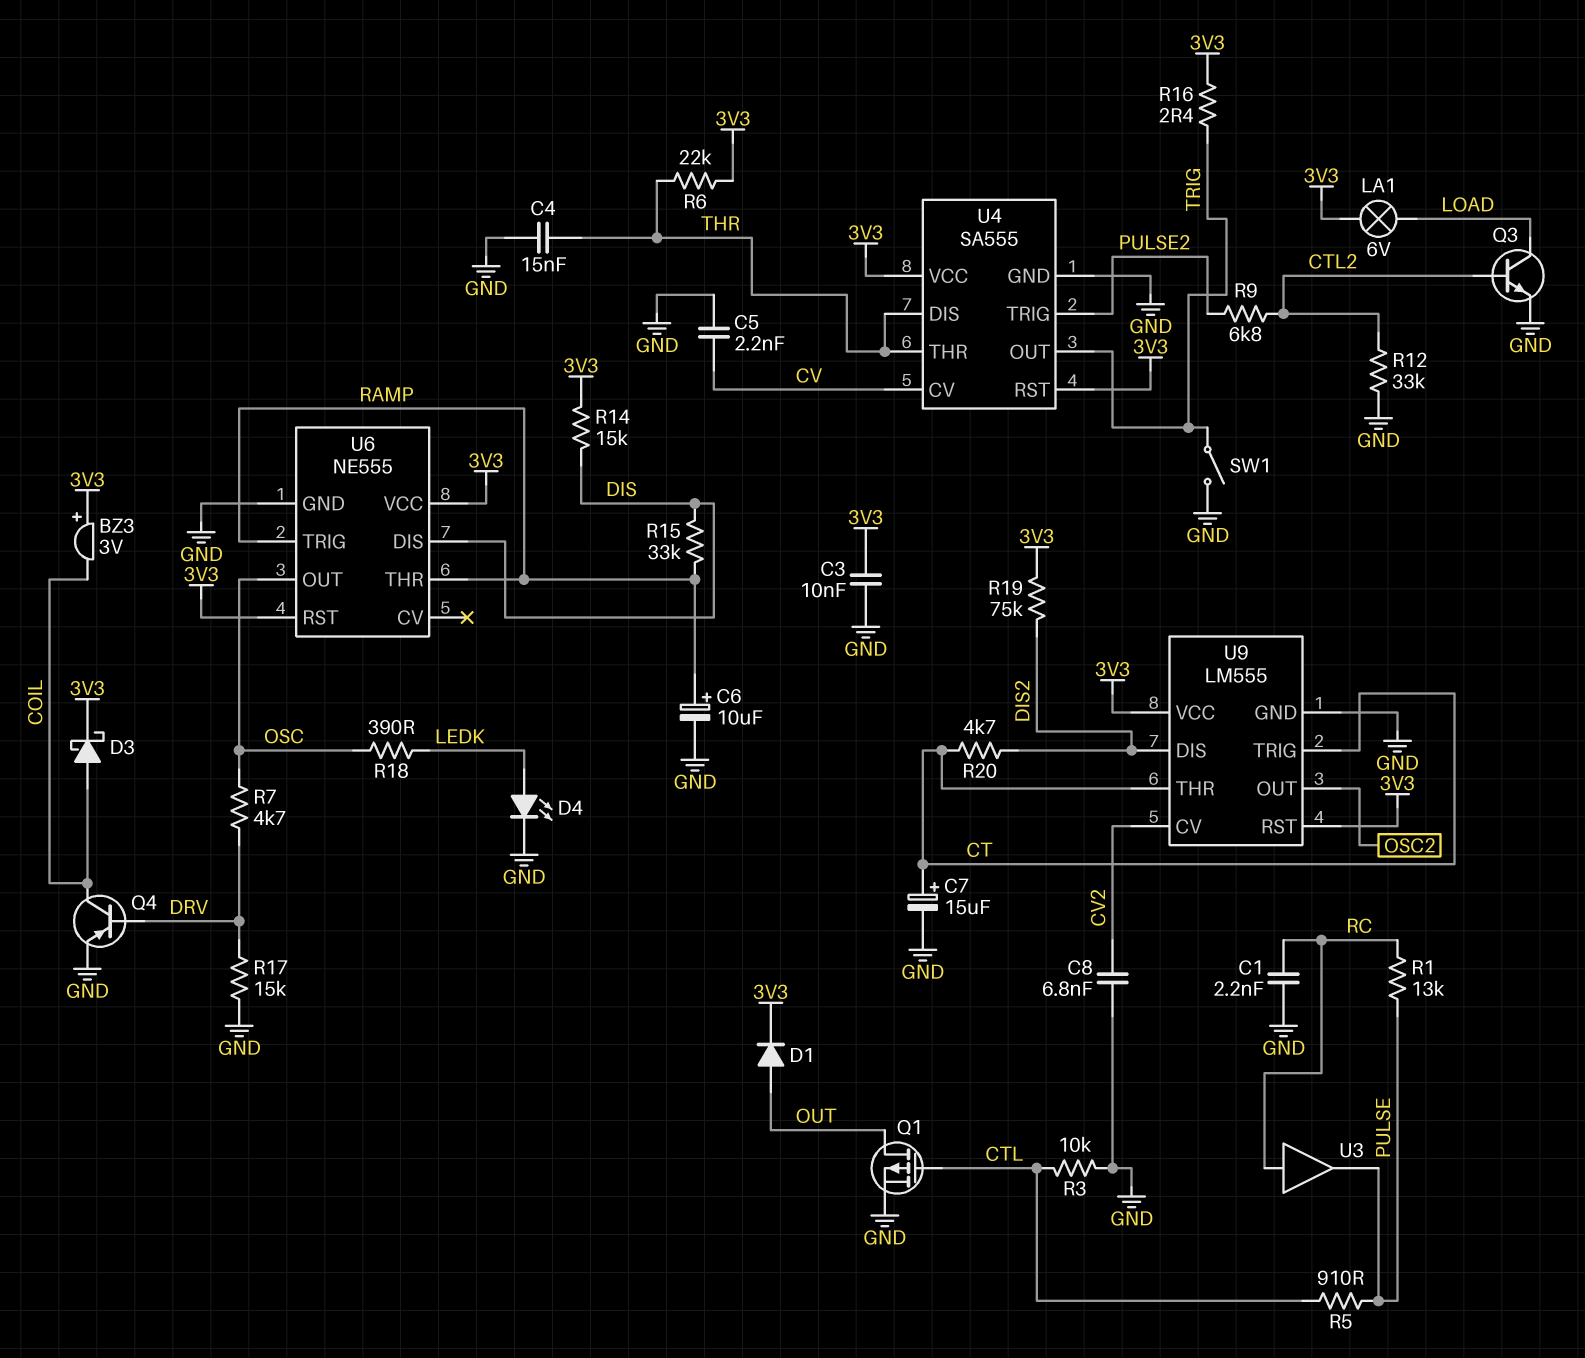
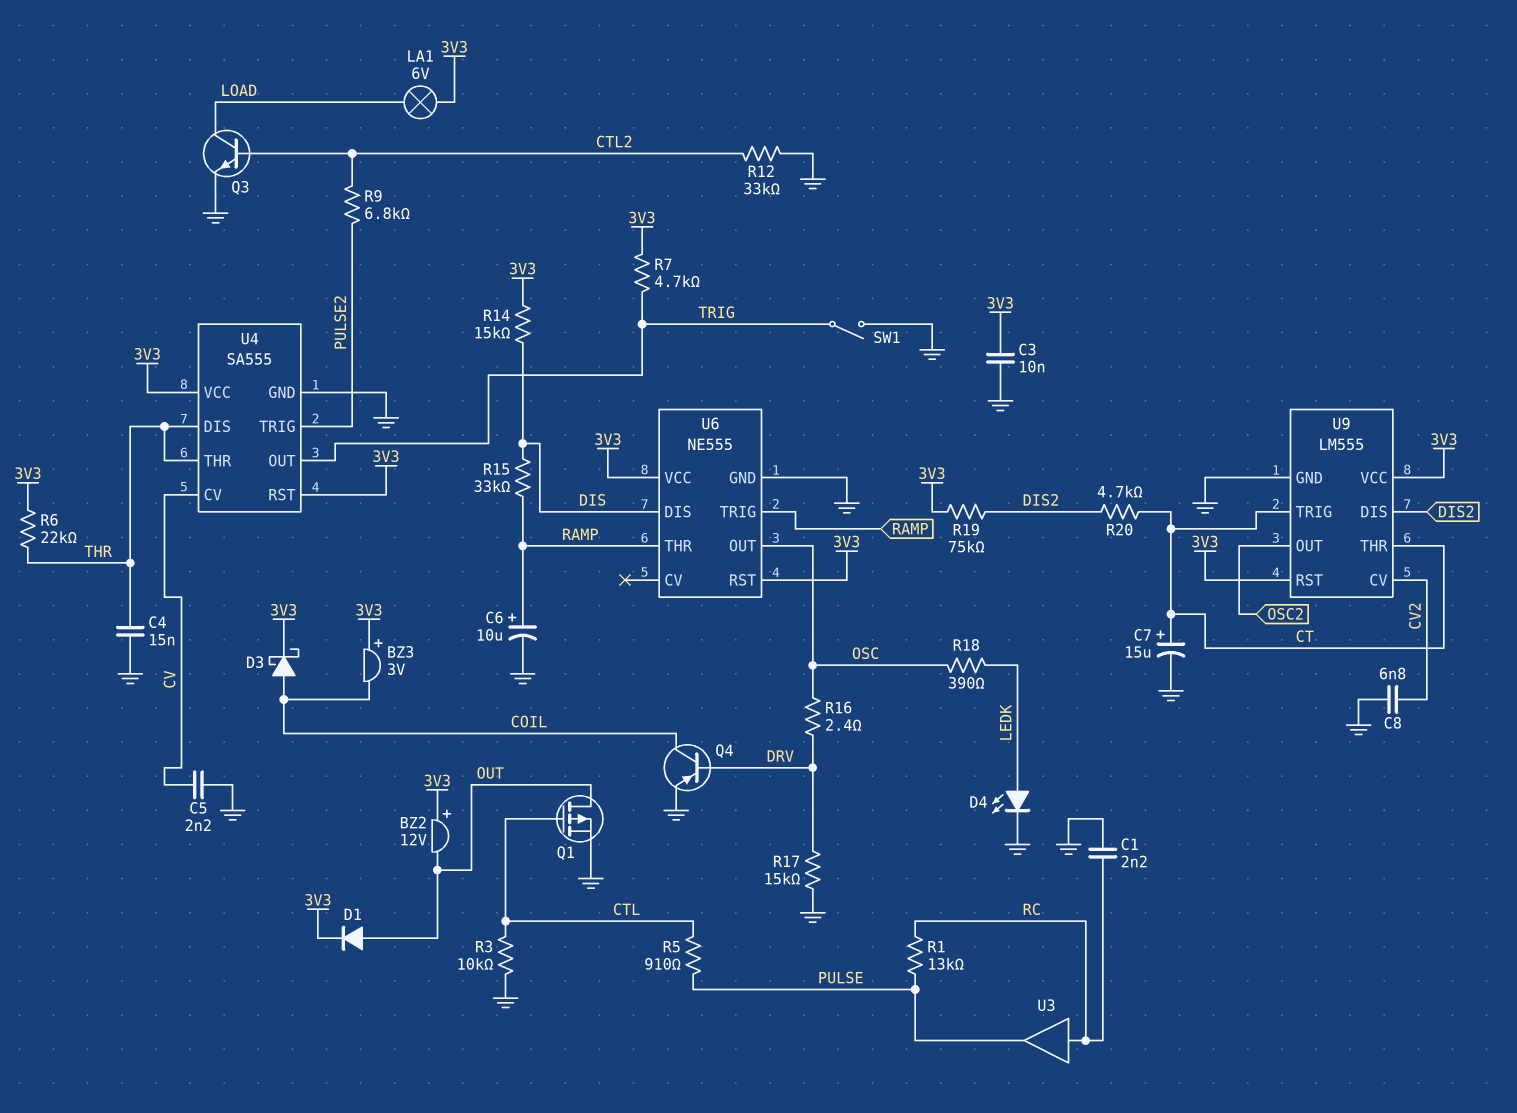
BZ2: none -> buzzer 12V (plus 3V3, minus OUT)
R7: 4.7k (DRV, OSC) -> 4.7k (3V3, TRIG)
R16: 2.4 (3V3, TRIG) -> 2.4 (DRV, OSC)

